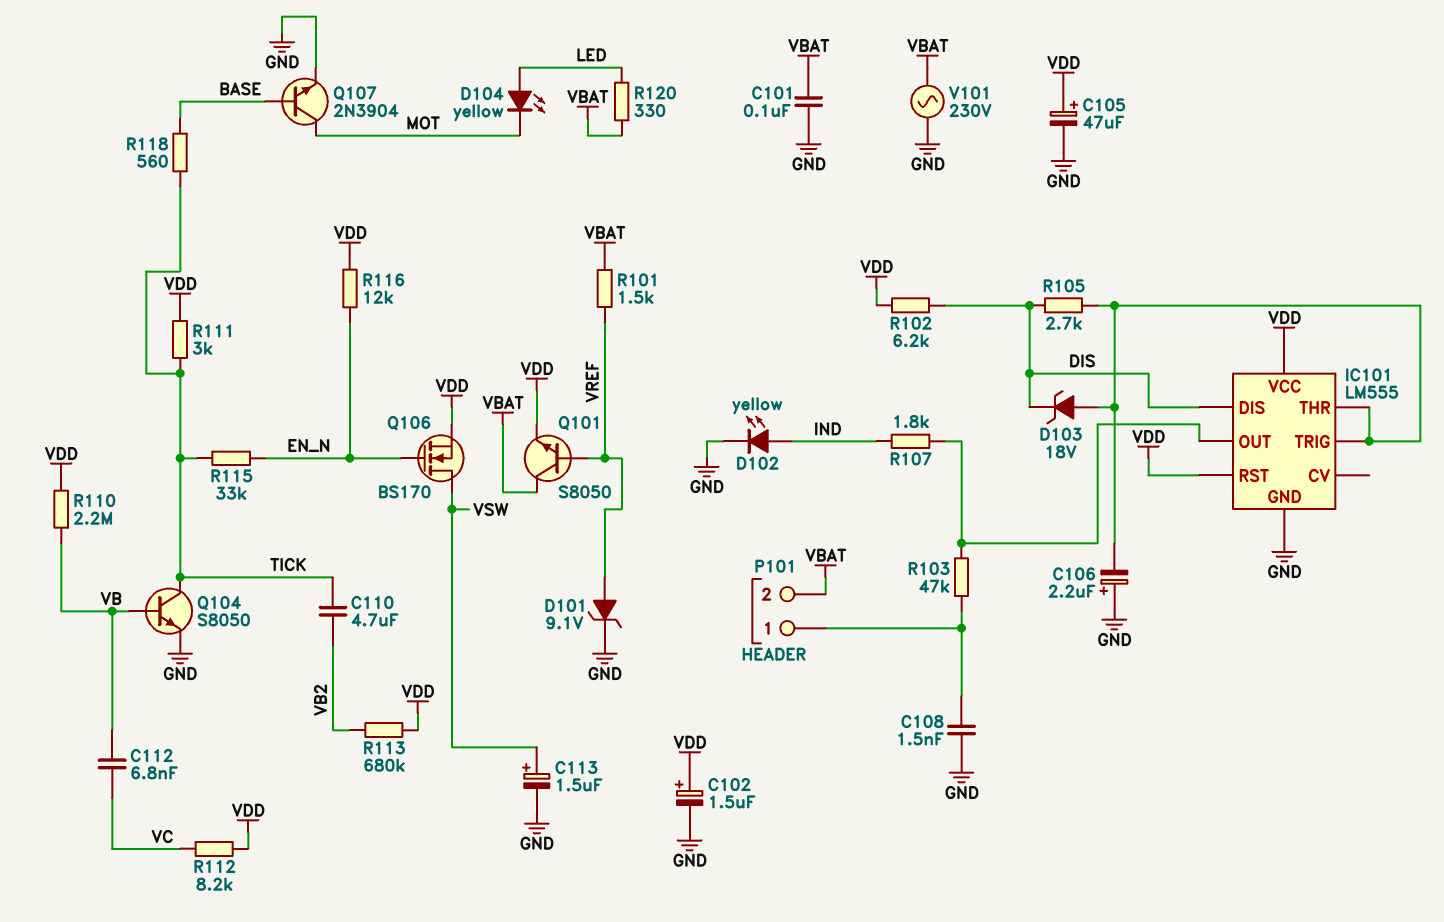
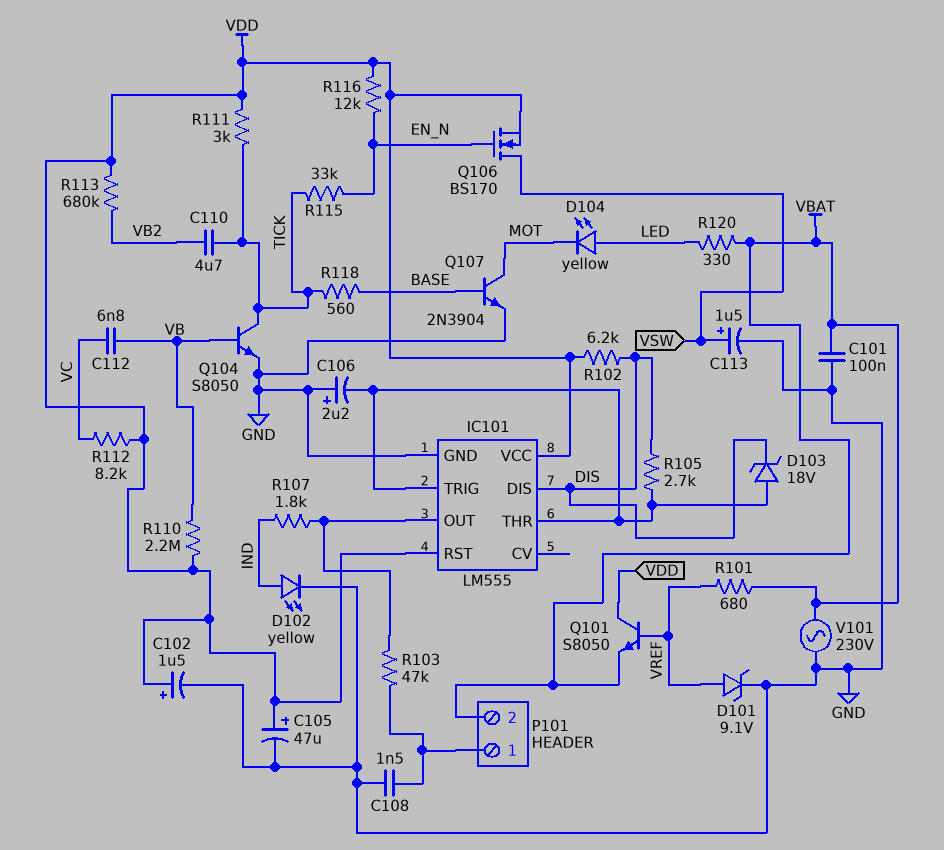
Q101: NPN S8050 (B VREF, C VBAT, E VDD) -> NPN S8050 (B VREF, C VDD, E VBAT)
R101: 1.5k (VBAT, VREF) -> 680 (VBAT, VREF)

